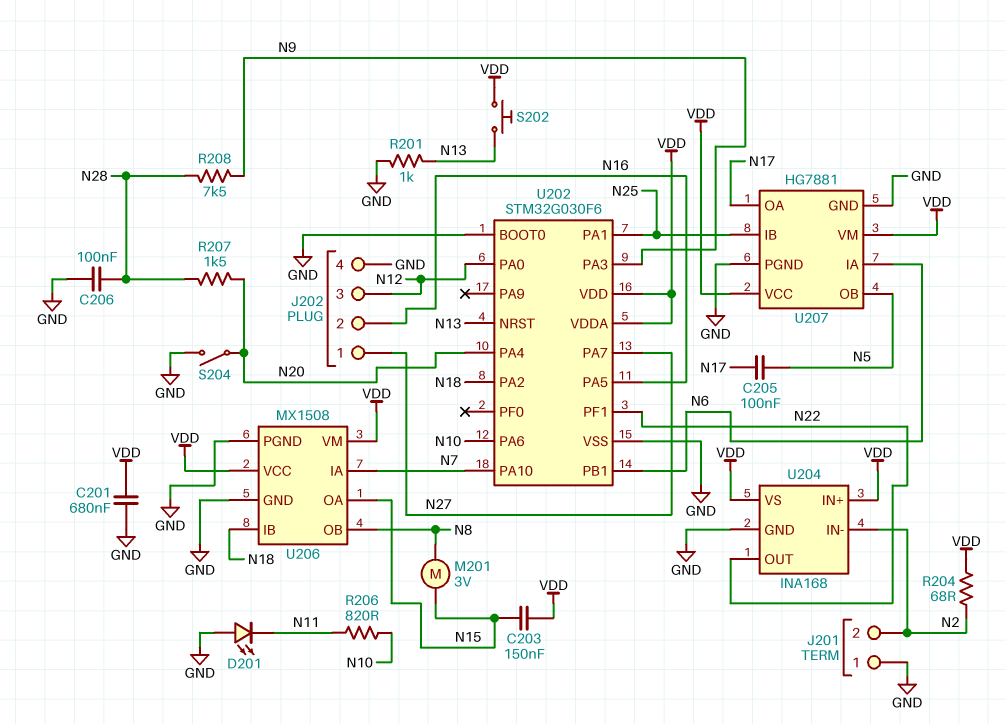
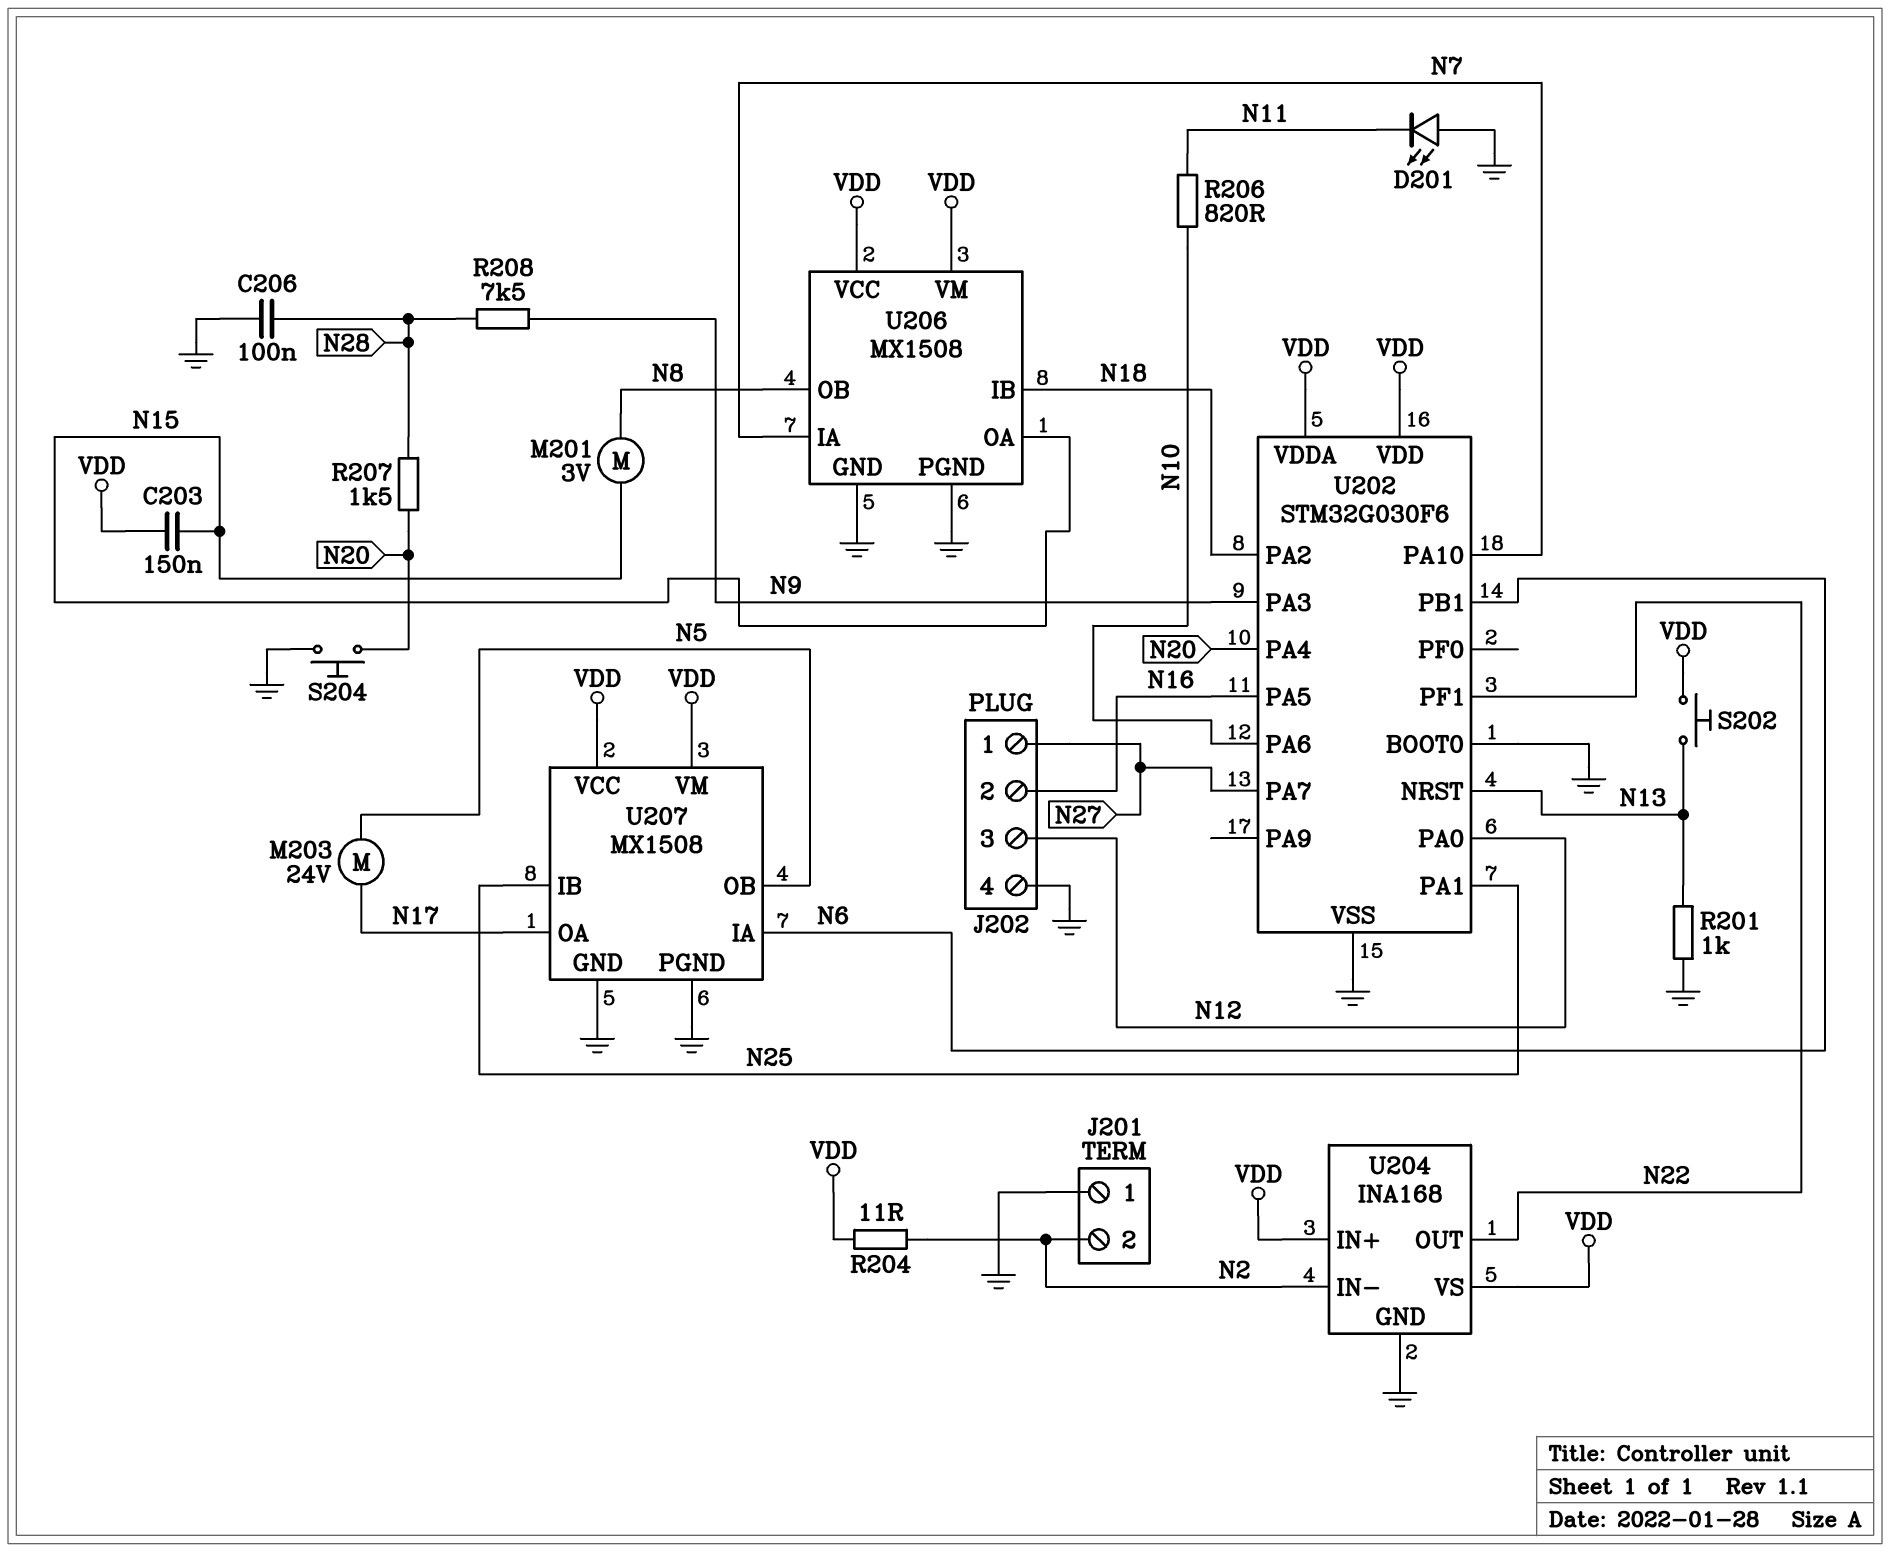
C201: 680nF (GND, VDD) -> none
C205: 100nF (N5, N17) -> none
M203: none -> motor 24V (N5, N17)
R204: 68 (N2, VDD) -> 11 (N2, VDD)
S204: switch (GND, N20) -> button (GND, N20)
U207: HG7881 -> MX1508

